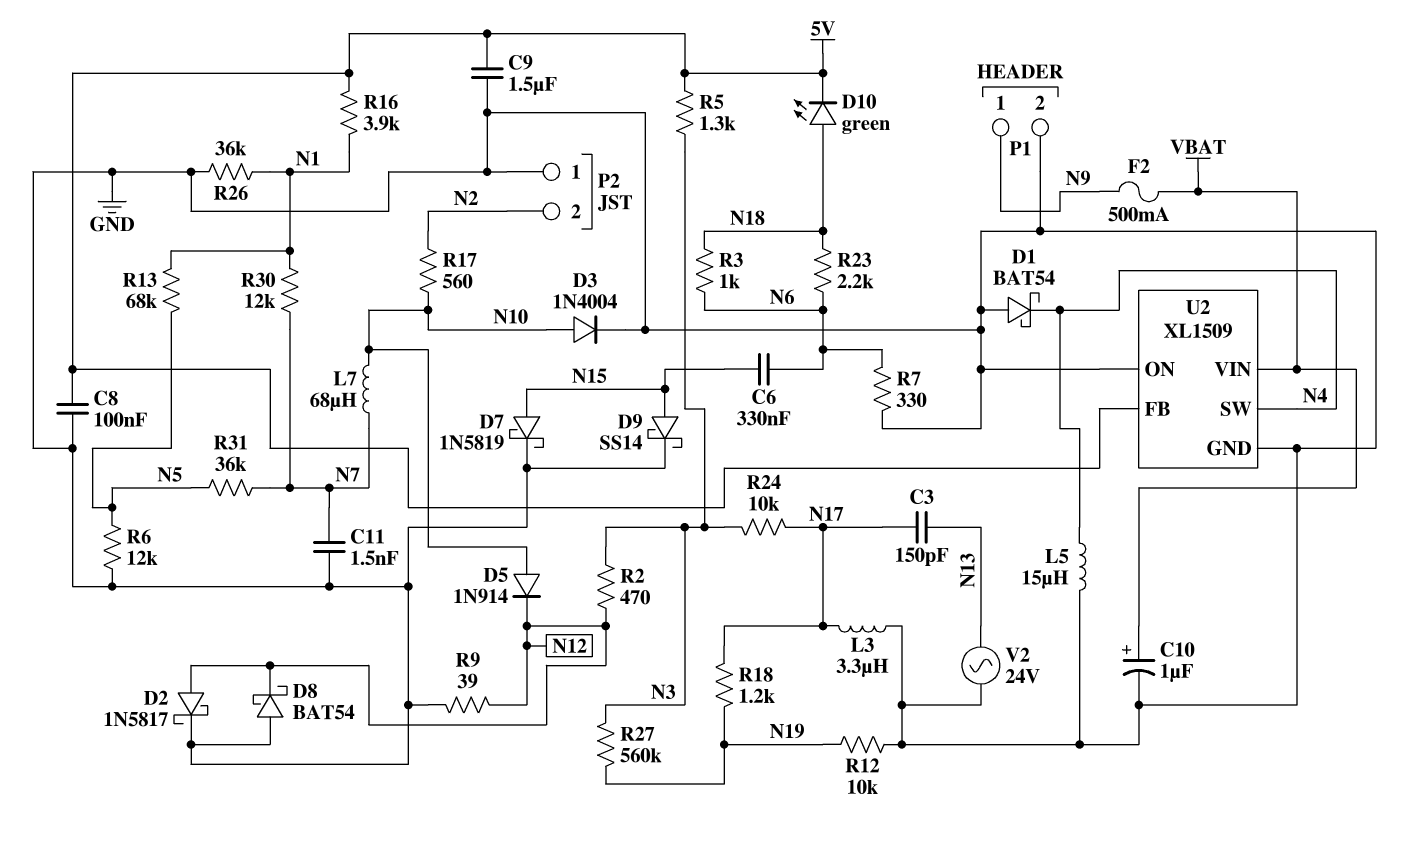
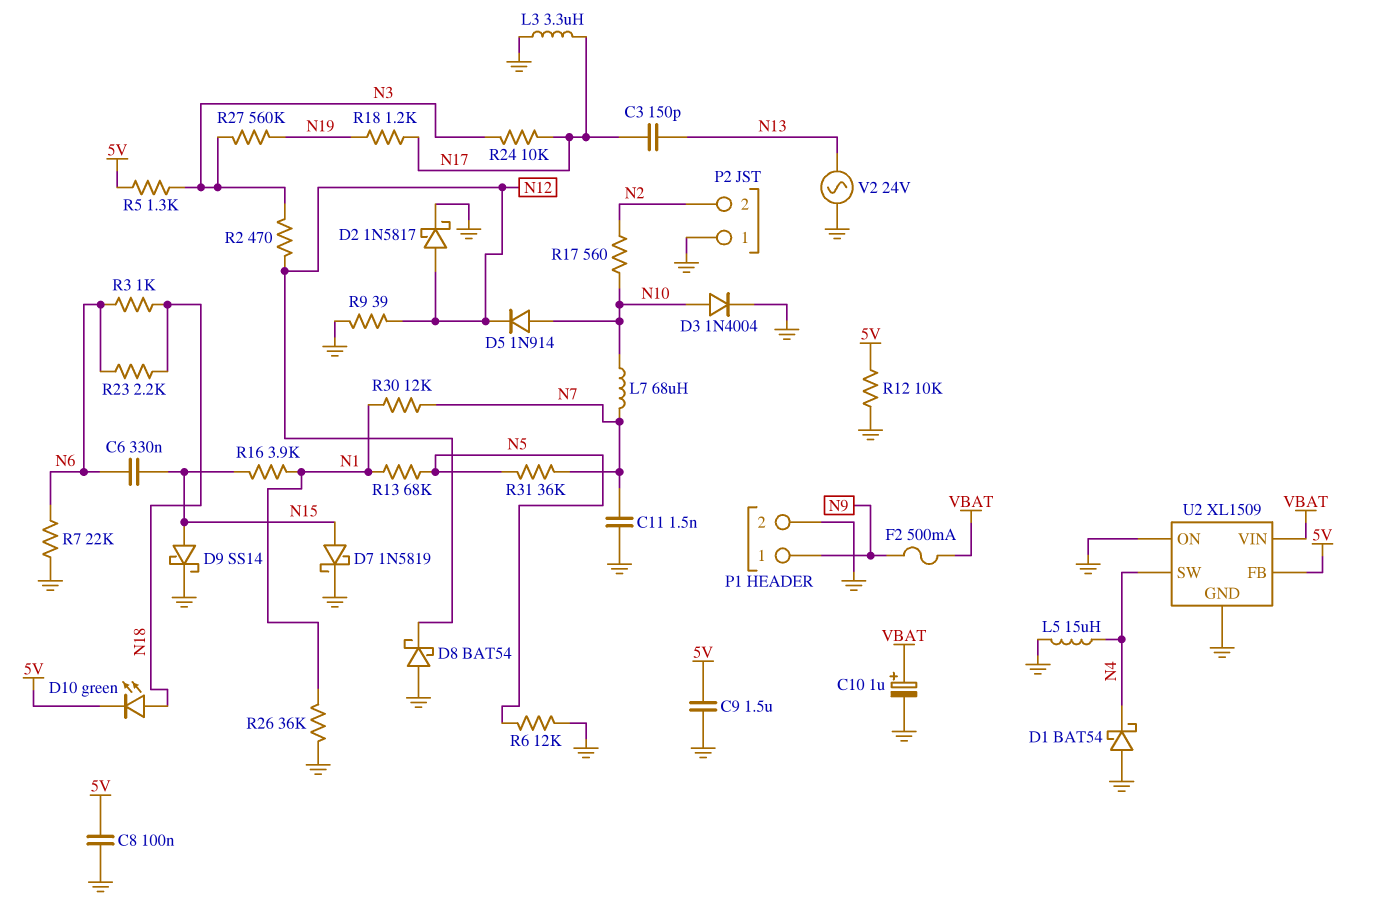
R7: 330 (GND, N6) -> 22k (GND, N6)
R12: 10k (GND, N19) -> 10k (5V, GND)
R16: 3.9k (5V, N1) -> 3.9k (N1, N15)

